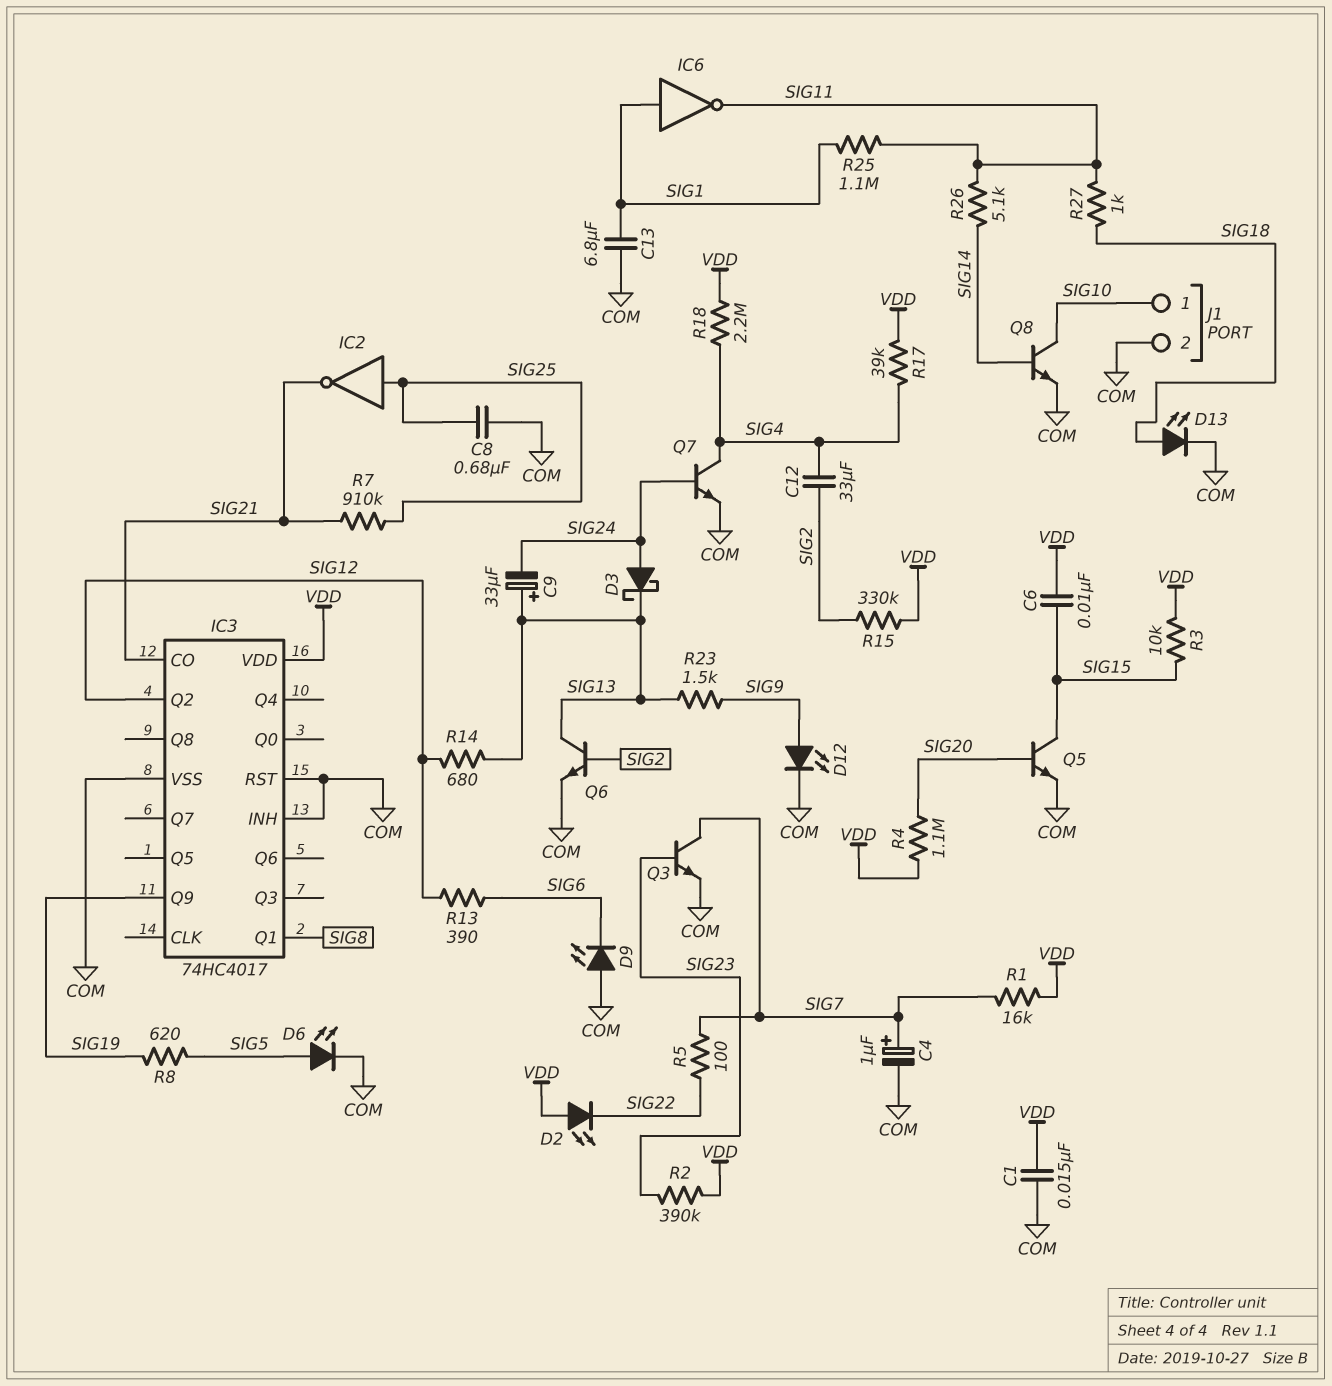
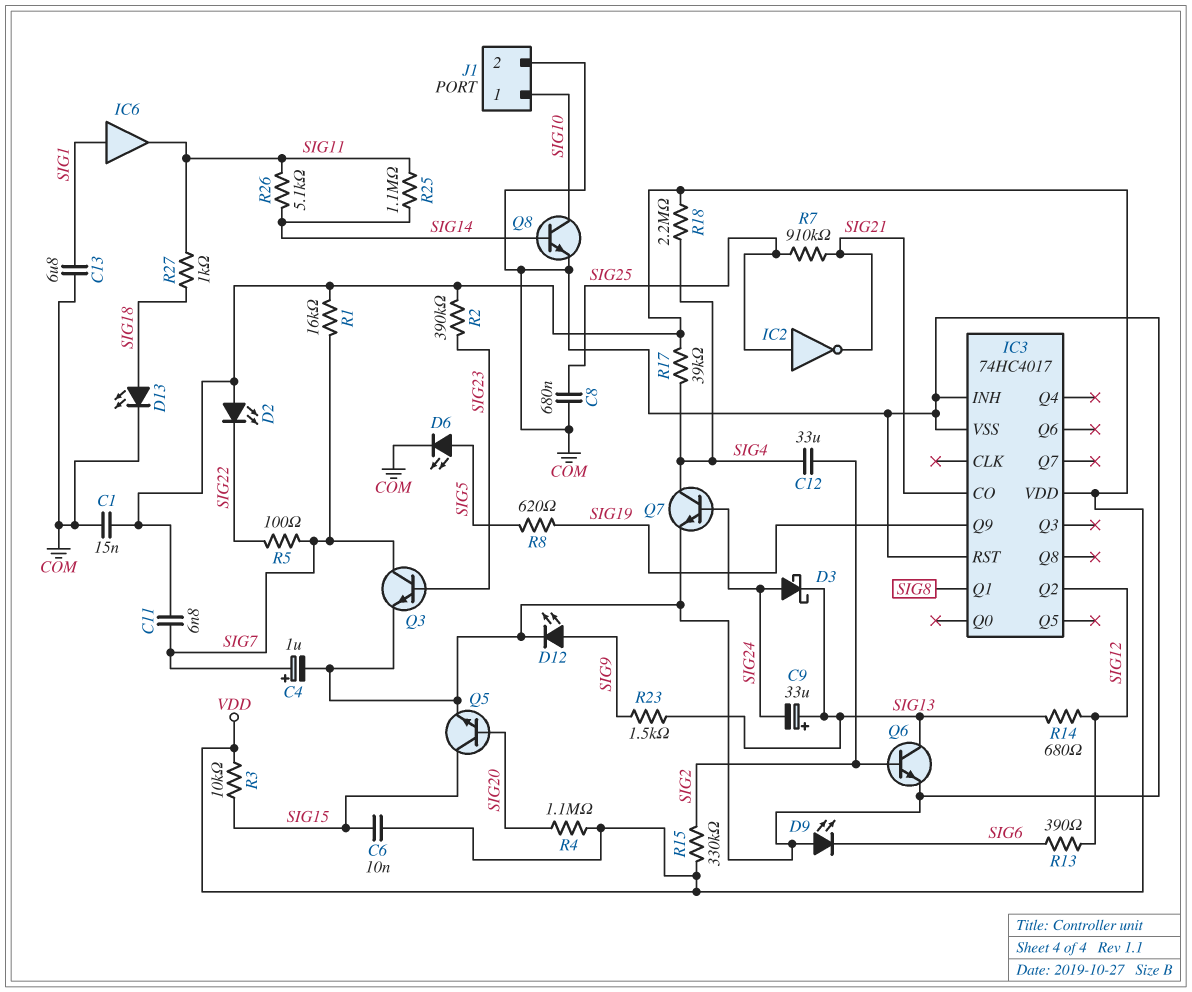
C11: none -> 6.8nF (SIG7, VDD)
IC6: NOT (in SIG1, out SIG11) -> buffer (in SIG1, out SIG11)
R25: 1.1M (SIG1, SIG11) -> 1.1M (SIG11, SIG14)

